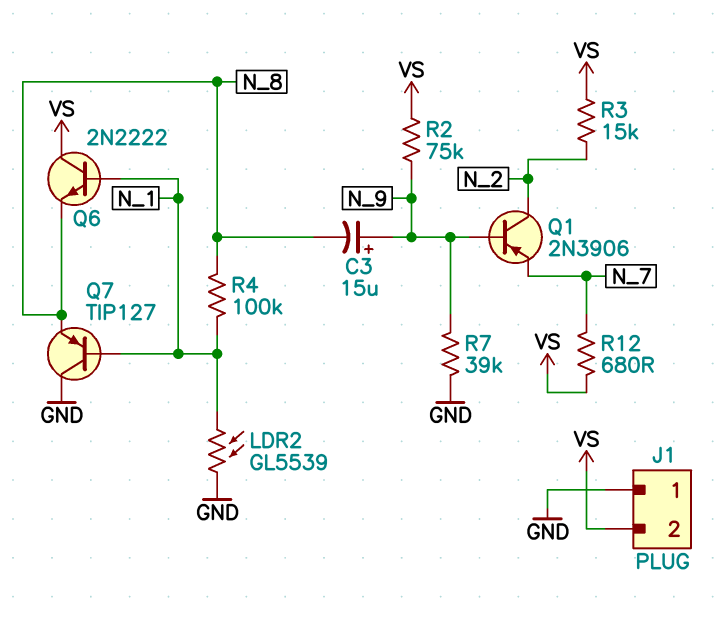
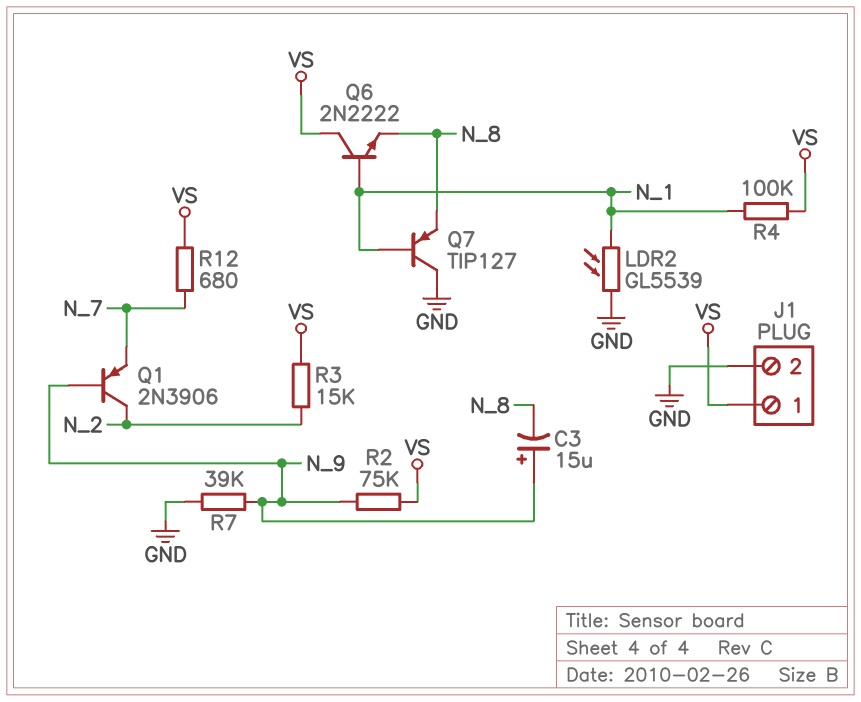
J1 pin 1: GND -> VS
J1 pin 2: VS -> GND
R4: 100k (N_1, N_8) -> 100k (N_1, VS)

